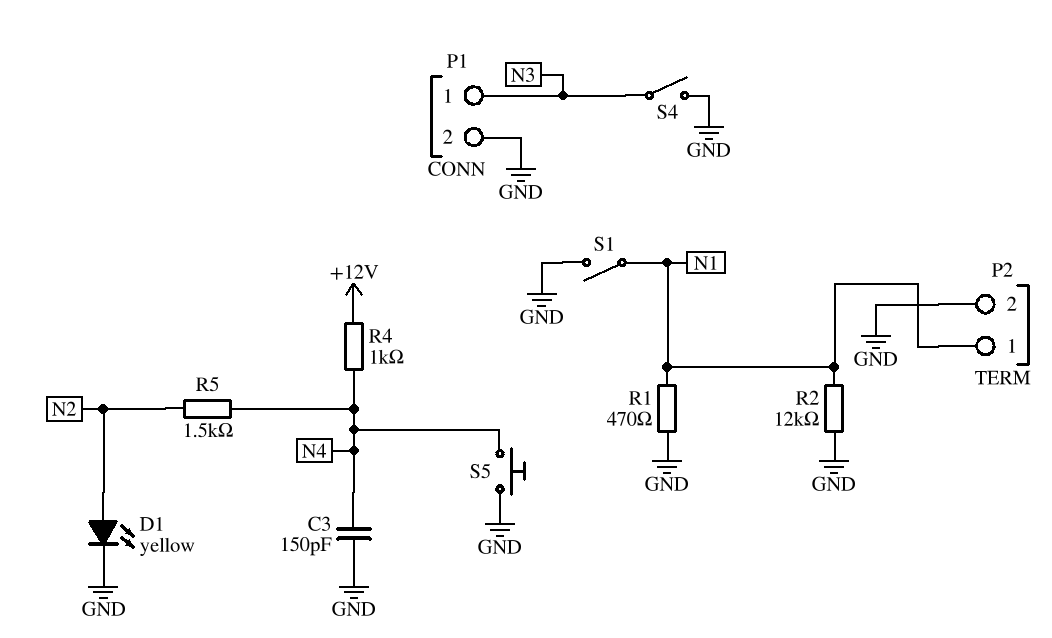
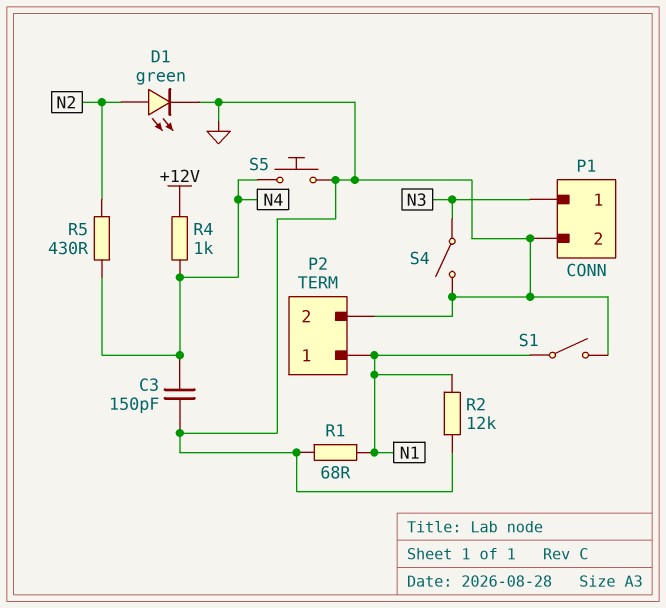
D1: LED yellow (A N2, K GND) -> LED green (A N2, K GND)
R1: 470 (GND, N1) -> 68 (GND, N1)
R5: 1.5k (N2, N4) -> 430 (N2, N4)

